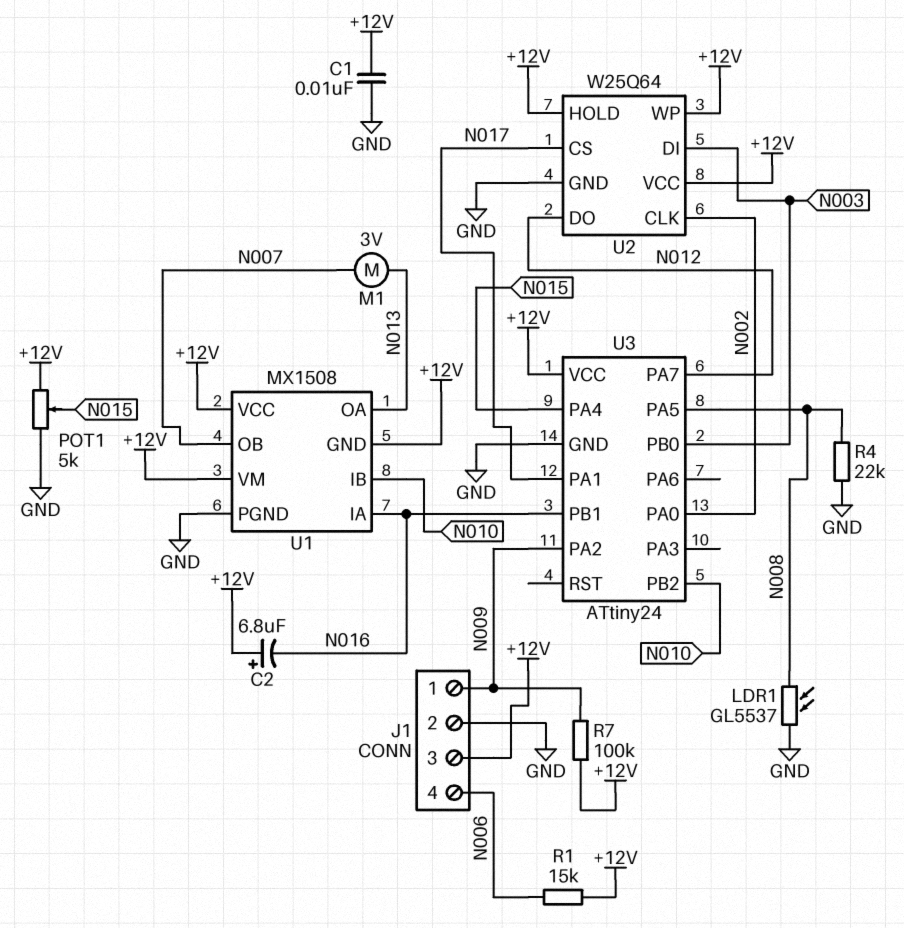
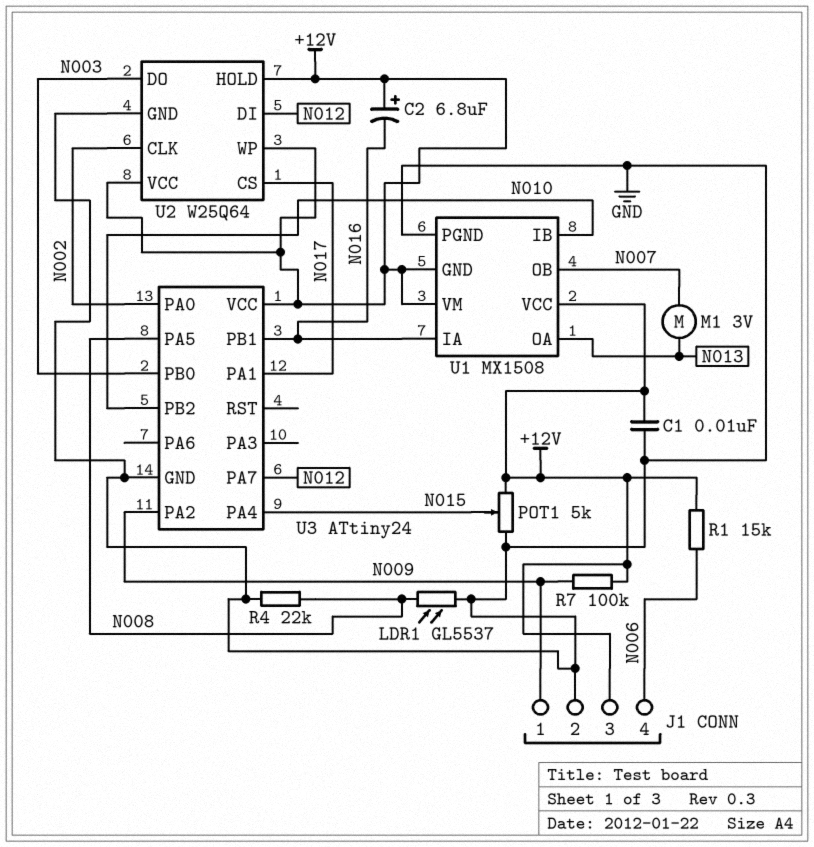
U2 pin DI: N003 -> N012
U2 pin DO: N012 -> N003

